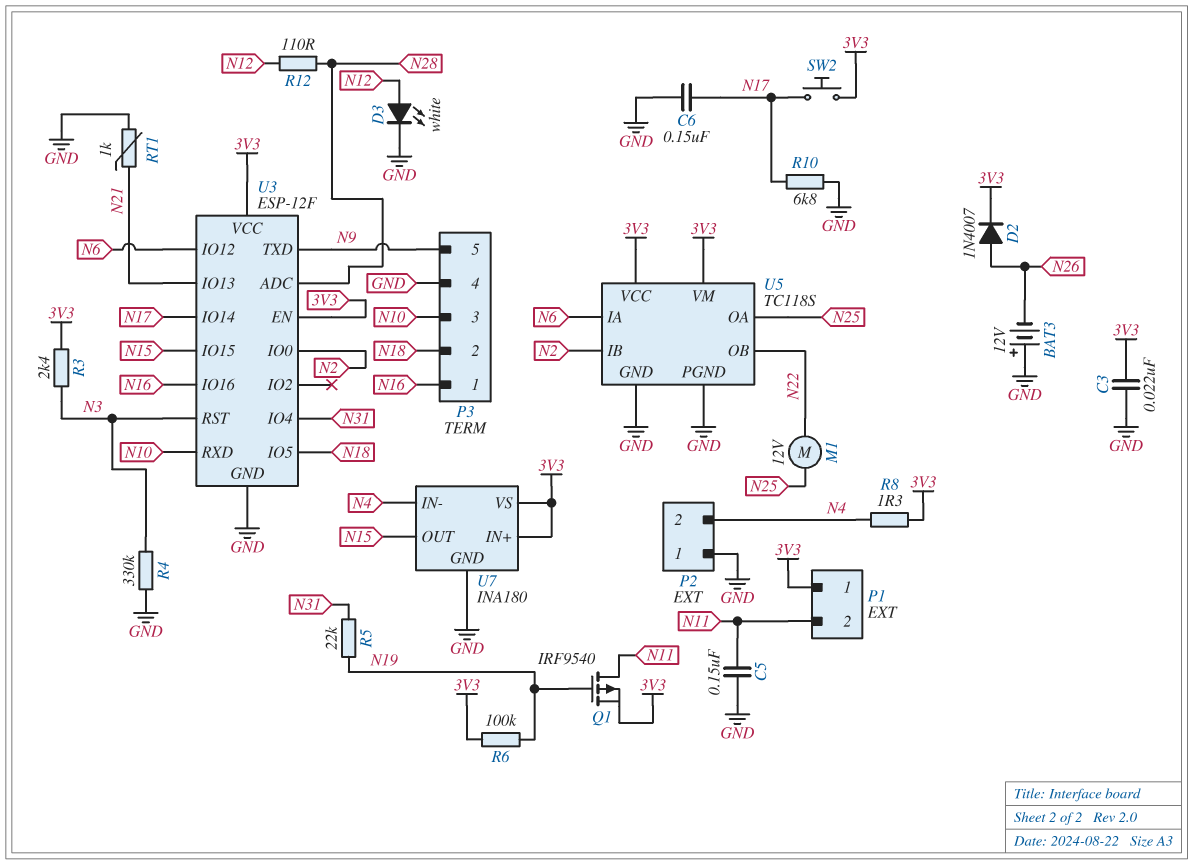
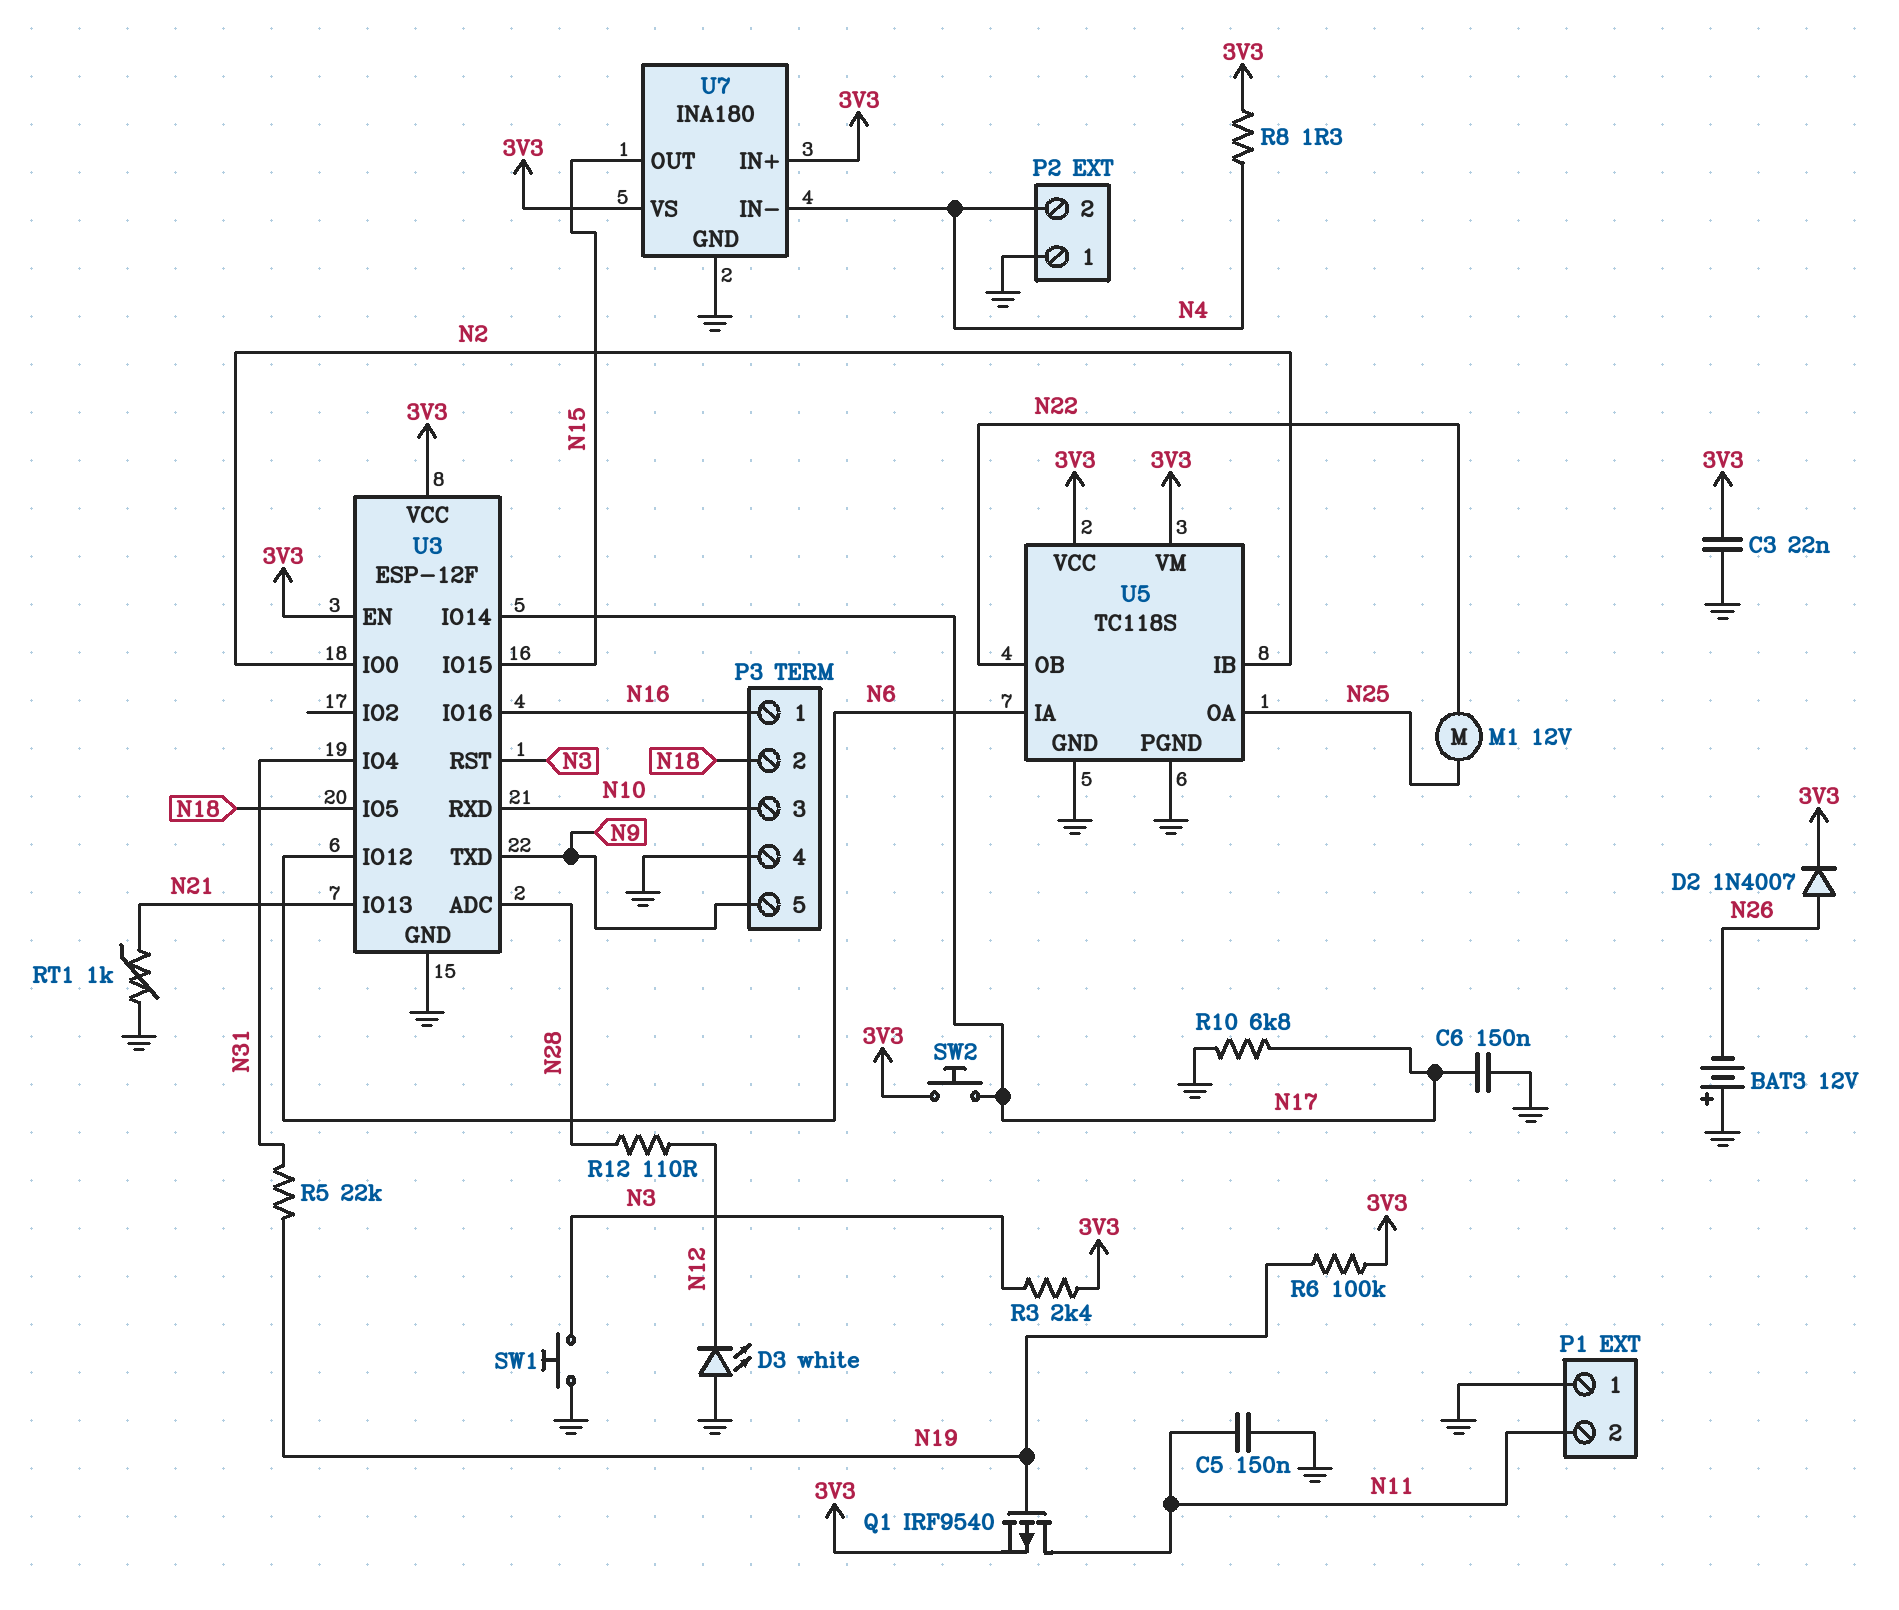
D3: LED white (A N12, K GND) -> LED white (A GND, K N12)
P1 pin 1: 3V3 -> GND
R4: 330k (GND, N3) -> none
SW1: none -> button (GND, N3)

